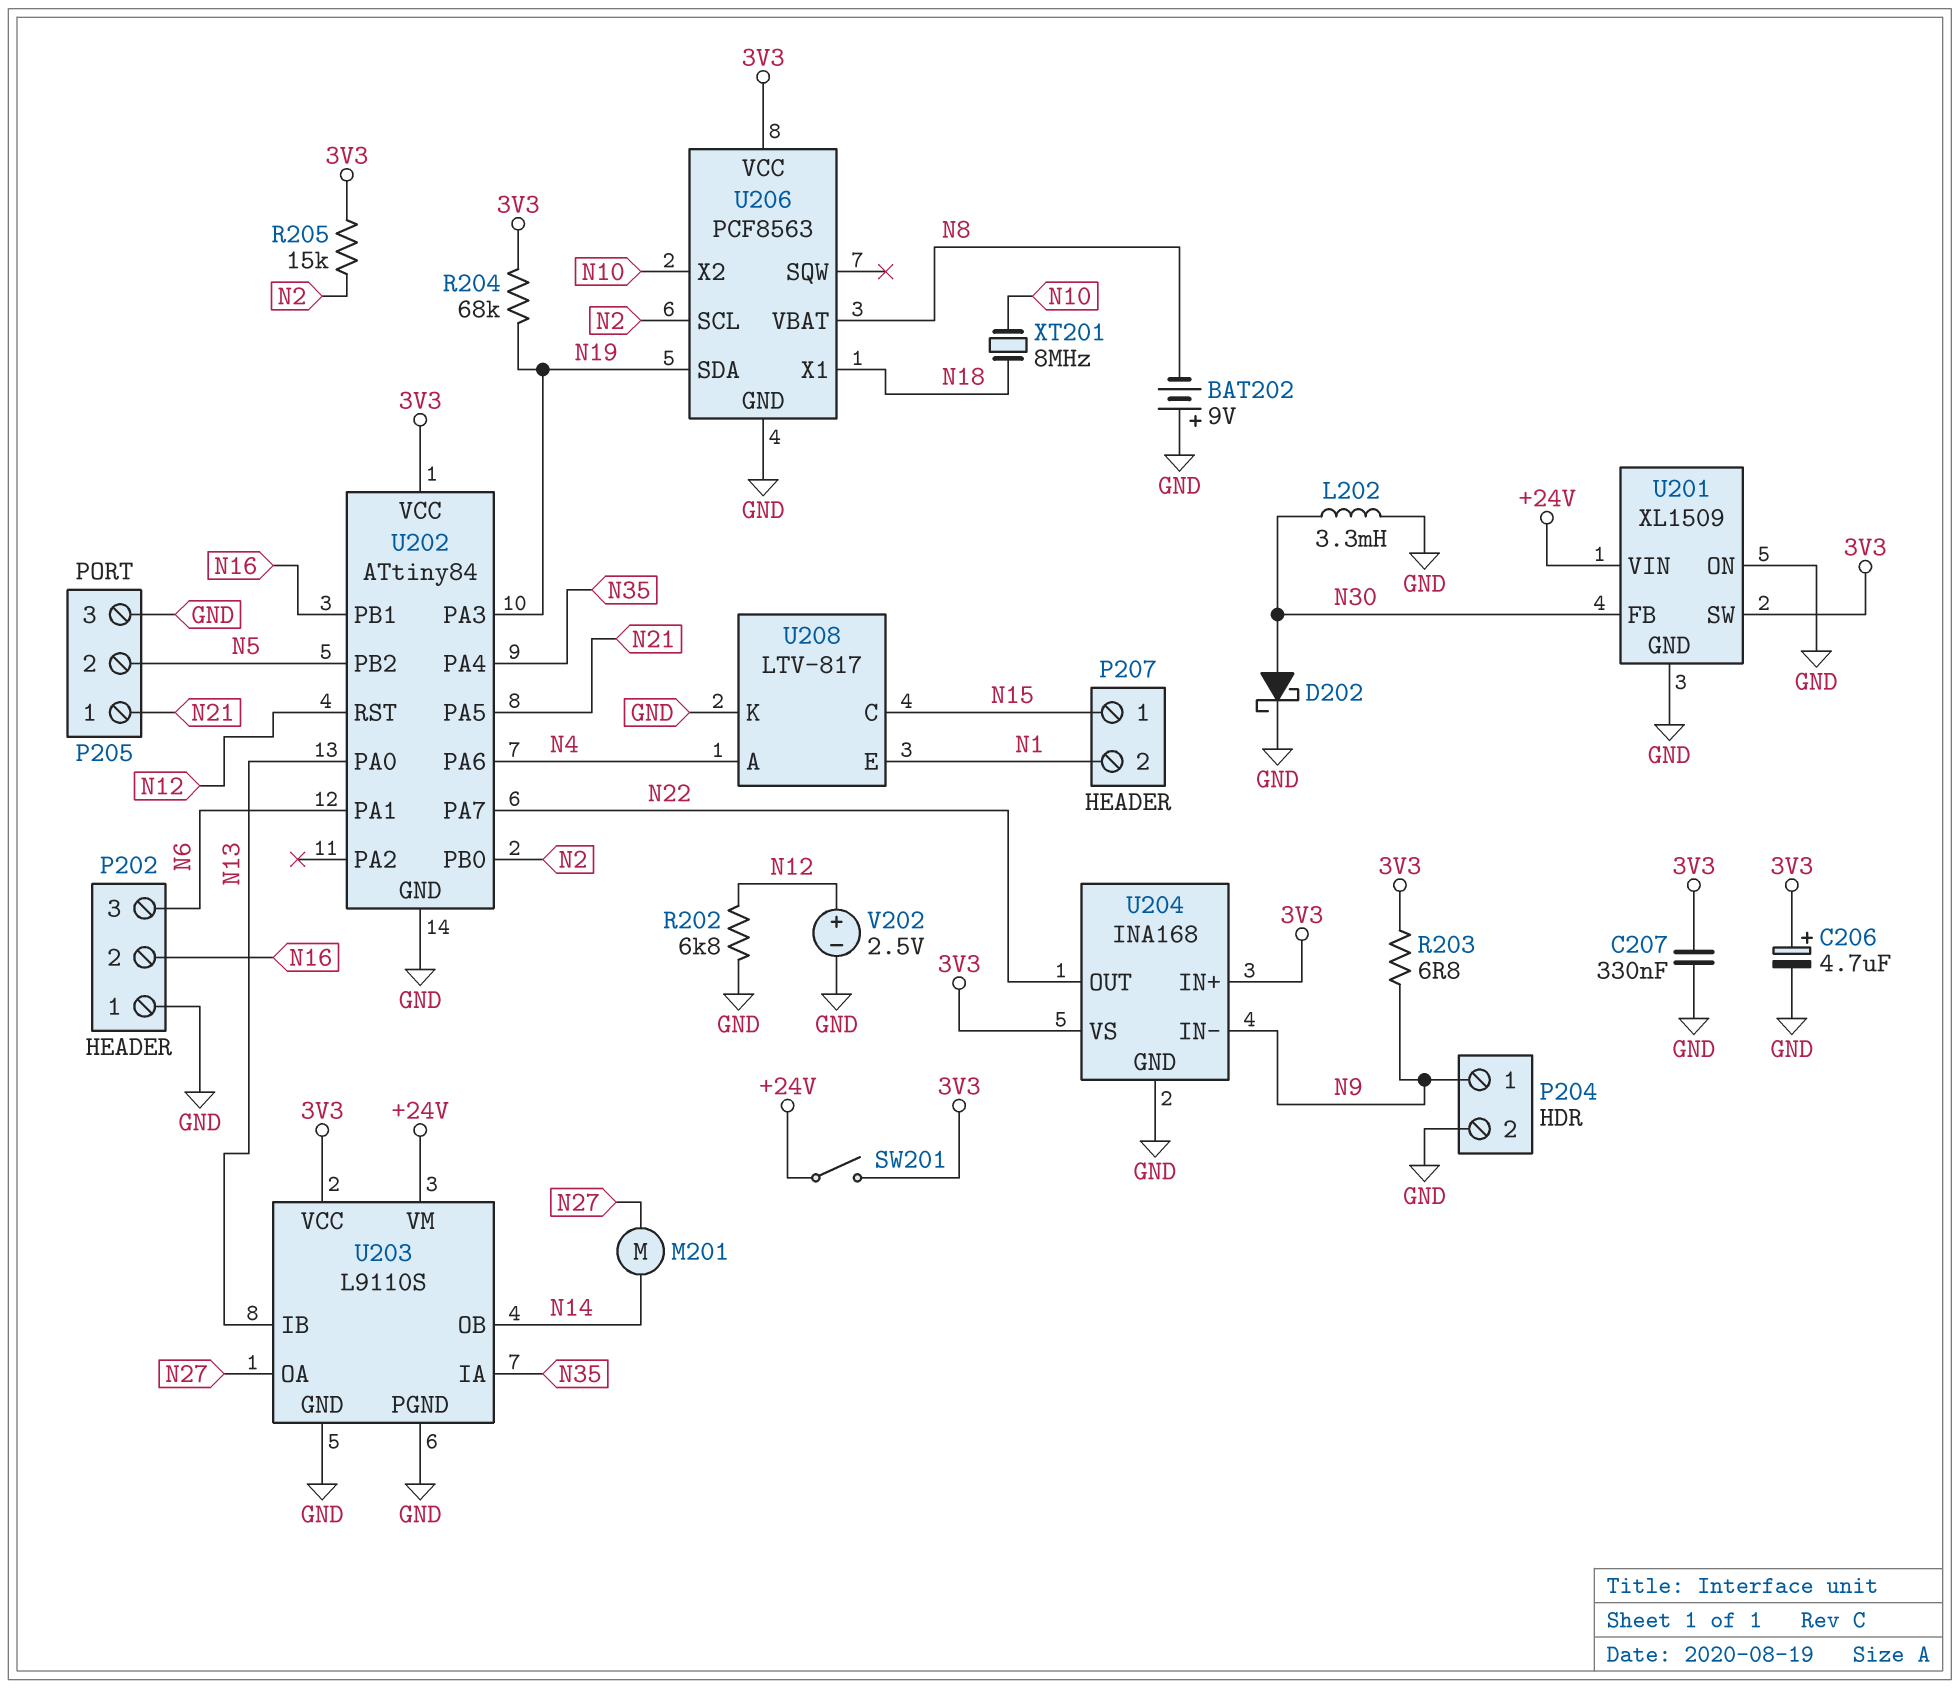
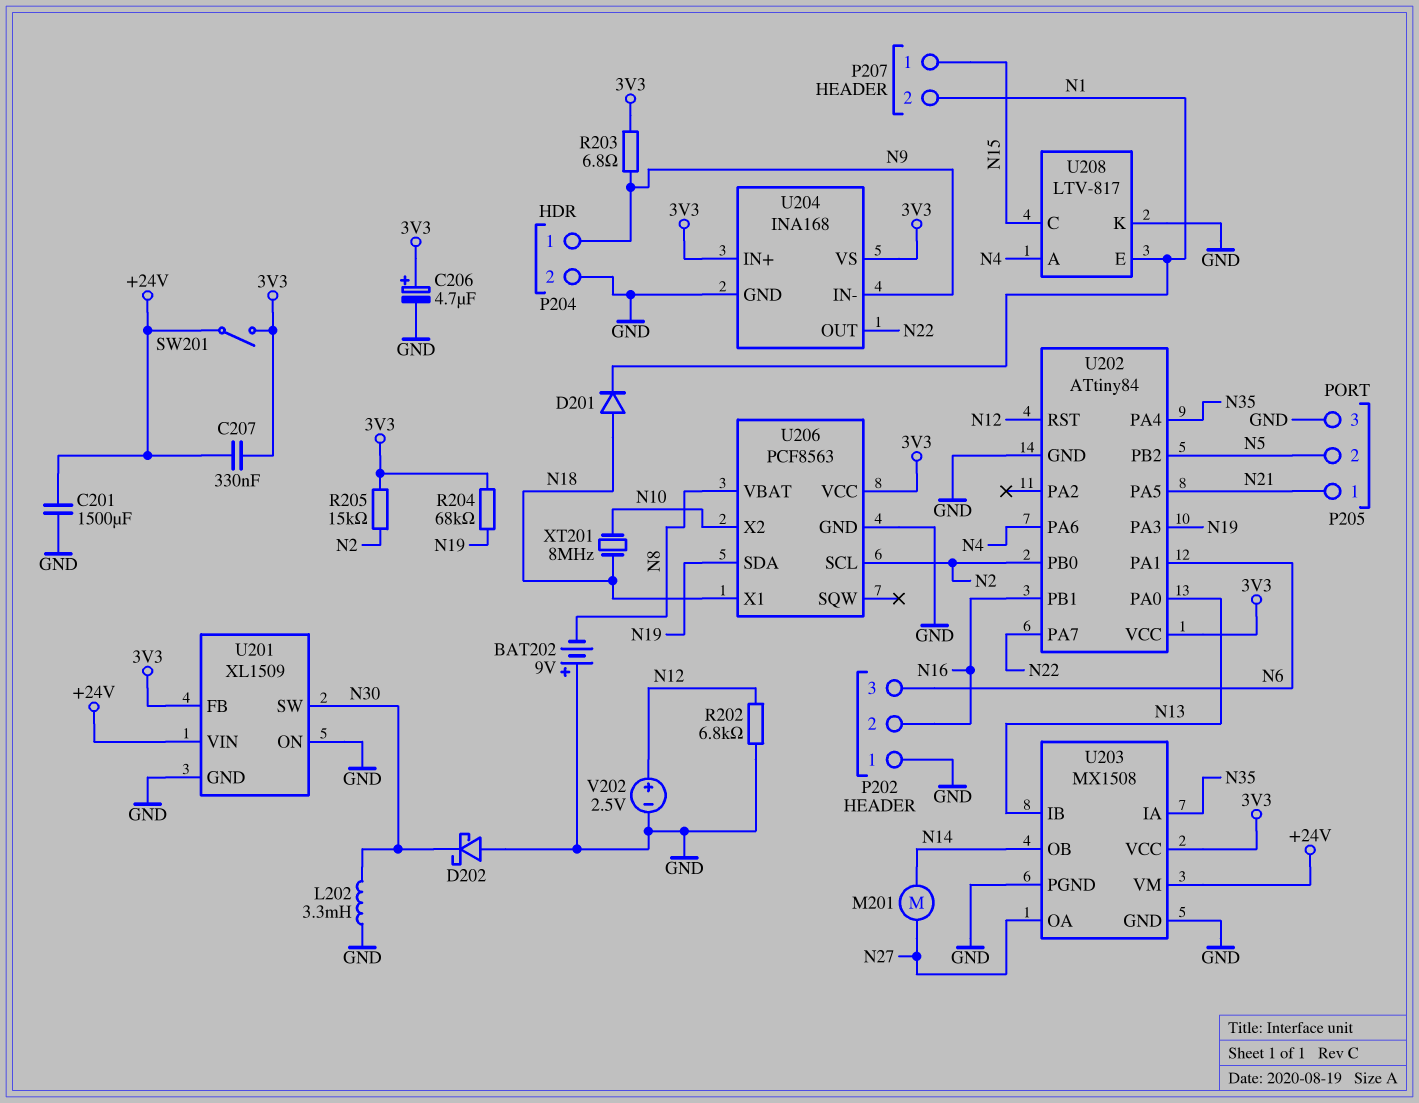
C201: none -> 1500uF (+24V, GND)
C207: 330nF (3V3, GND) -> 330nF (+24V, 3V3)
D201: none -> diode (A N18, K N1)
D202: schottky (A N30, K GND) -> schottky (A GND, K N30)
U201 pin FB: N30 -> 3V3
U201 pin SW: 3V3 -> N30
U203: L9110S -> MX1508

